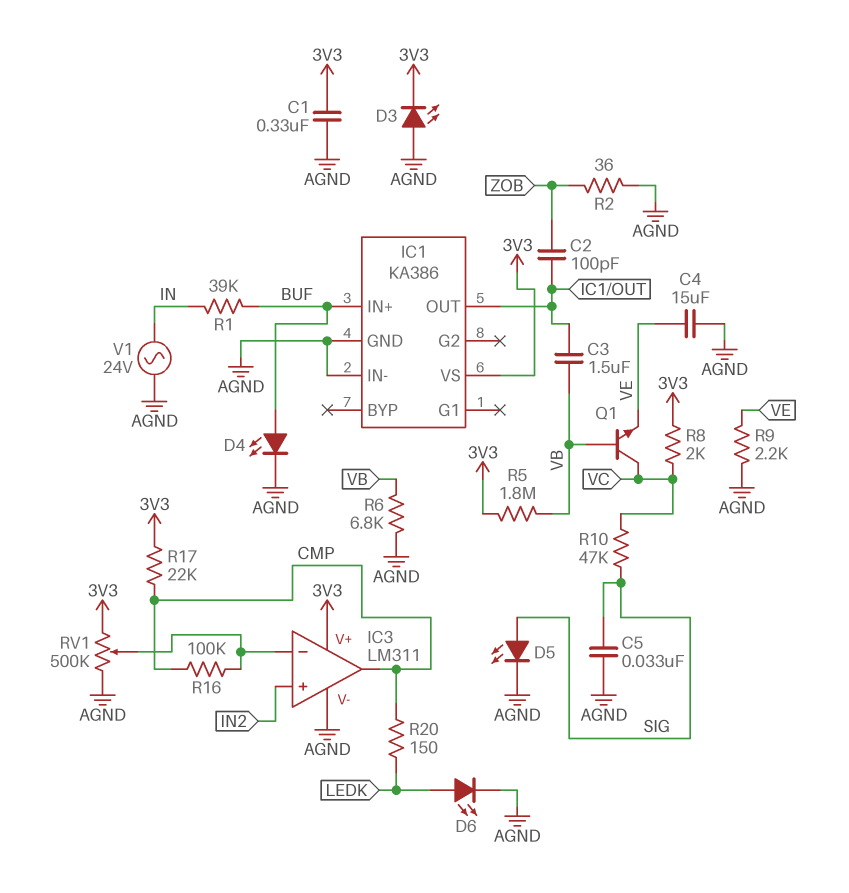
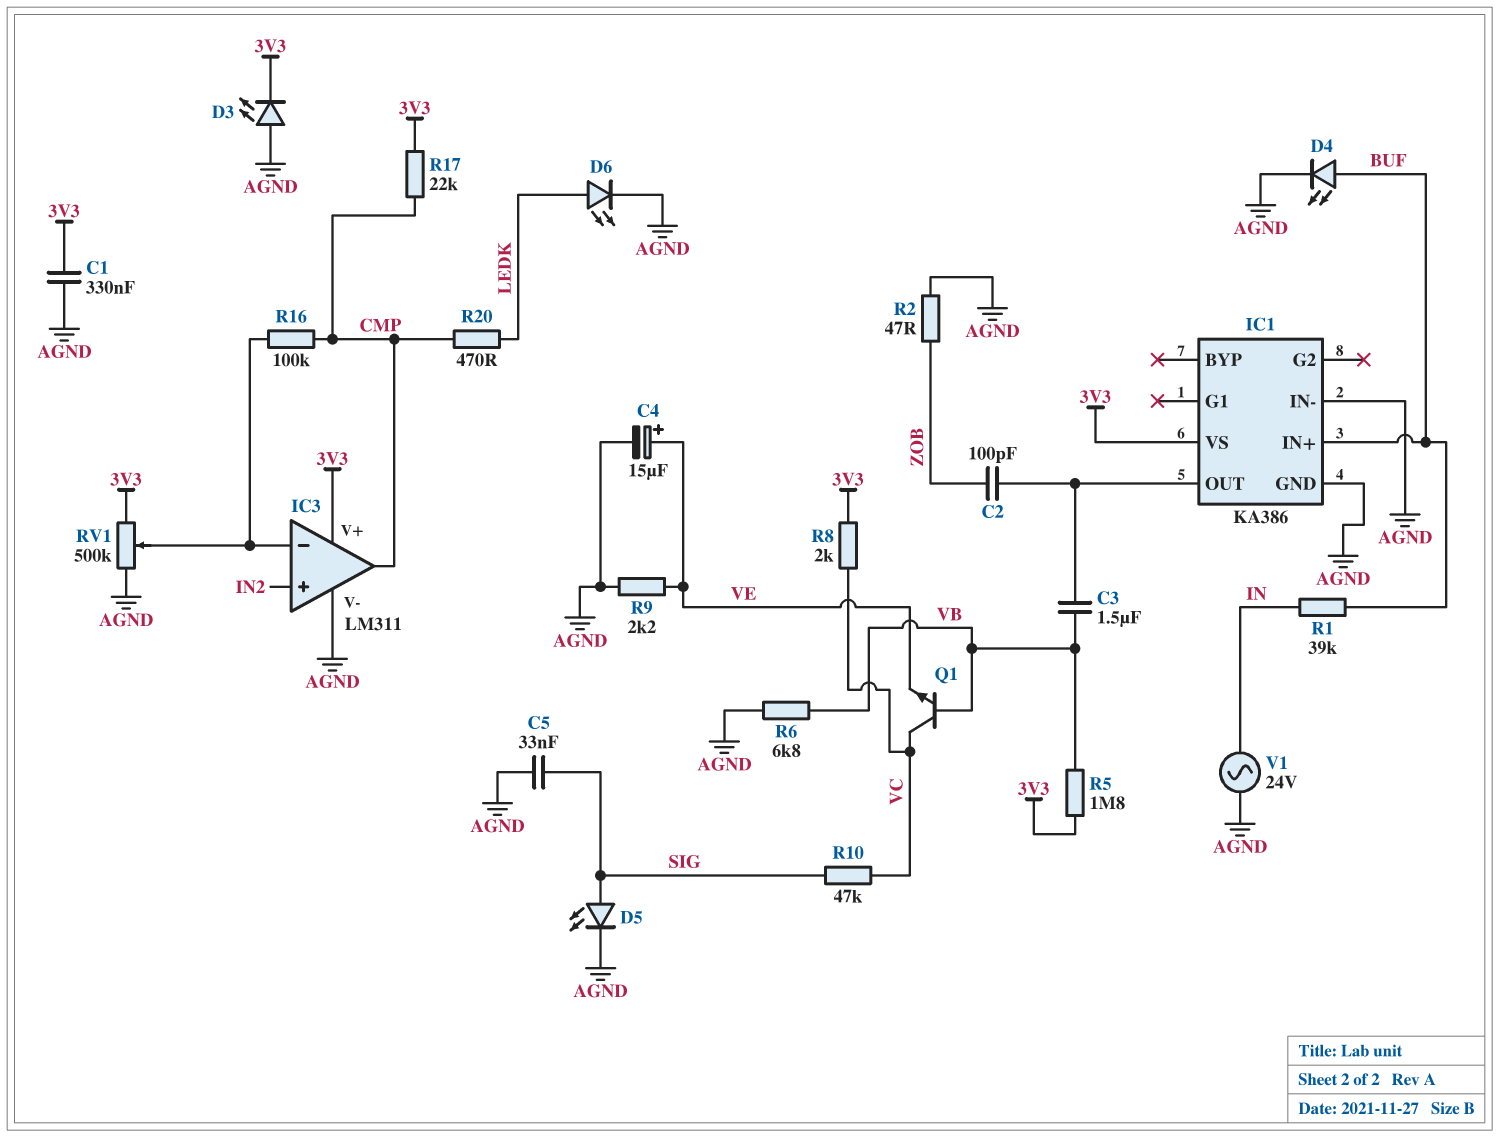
C4: 15uF (AGND, VE) -> 15uF (plus VE, minus AGND)
R2: 36 (AGND, ZOB) -> 47 (AGND, ZOB)
R20: 150 (CMP, LEDK) -> 470 (CMP, LEDK)

